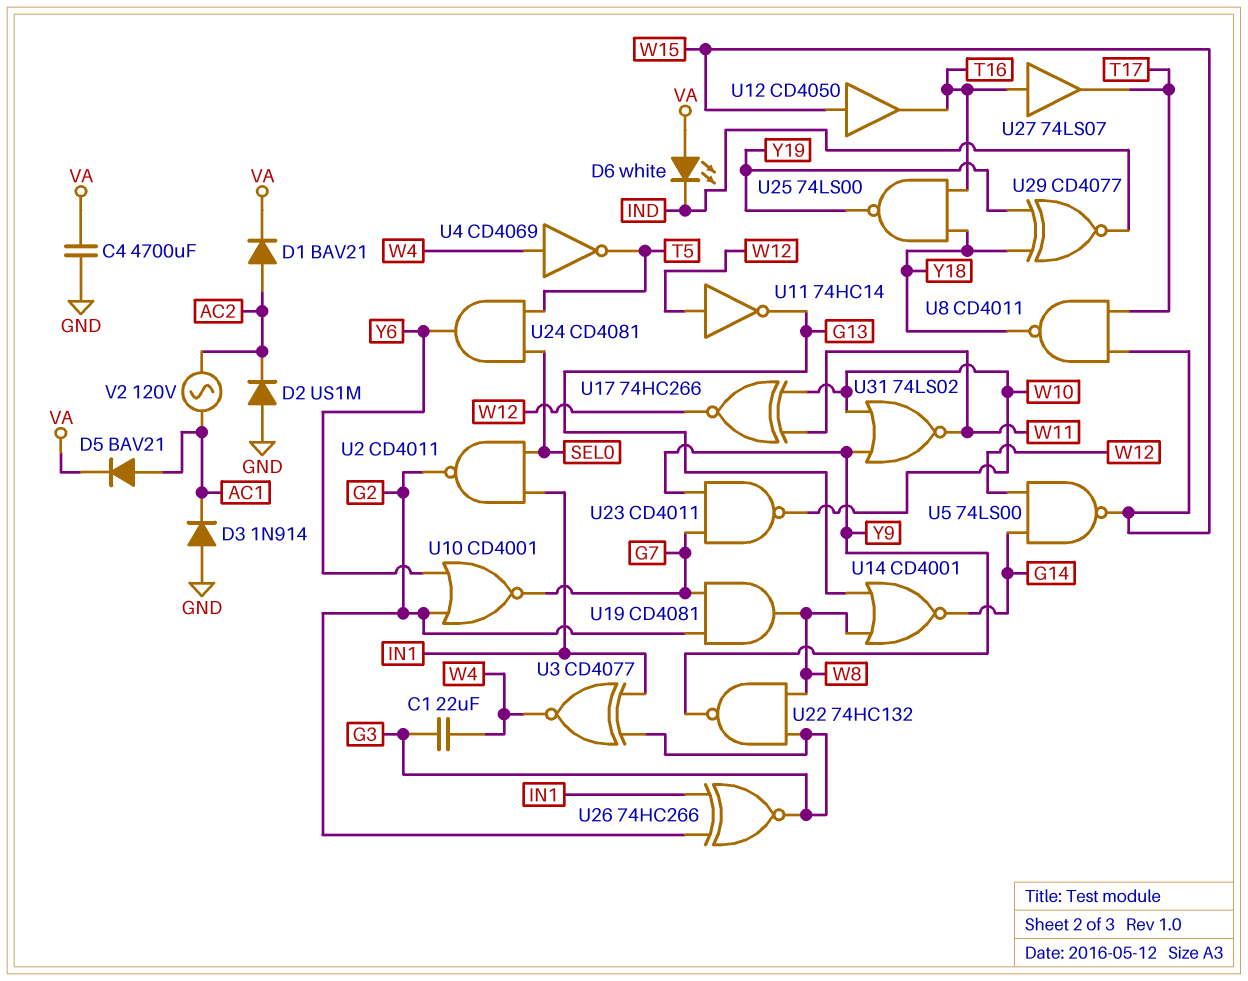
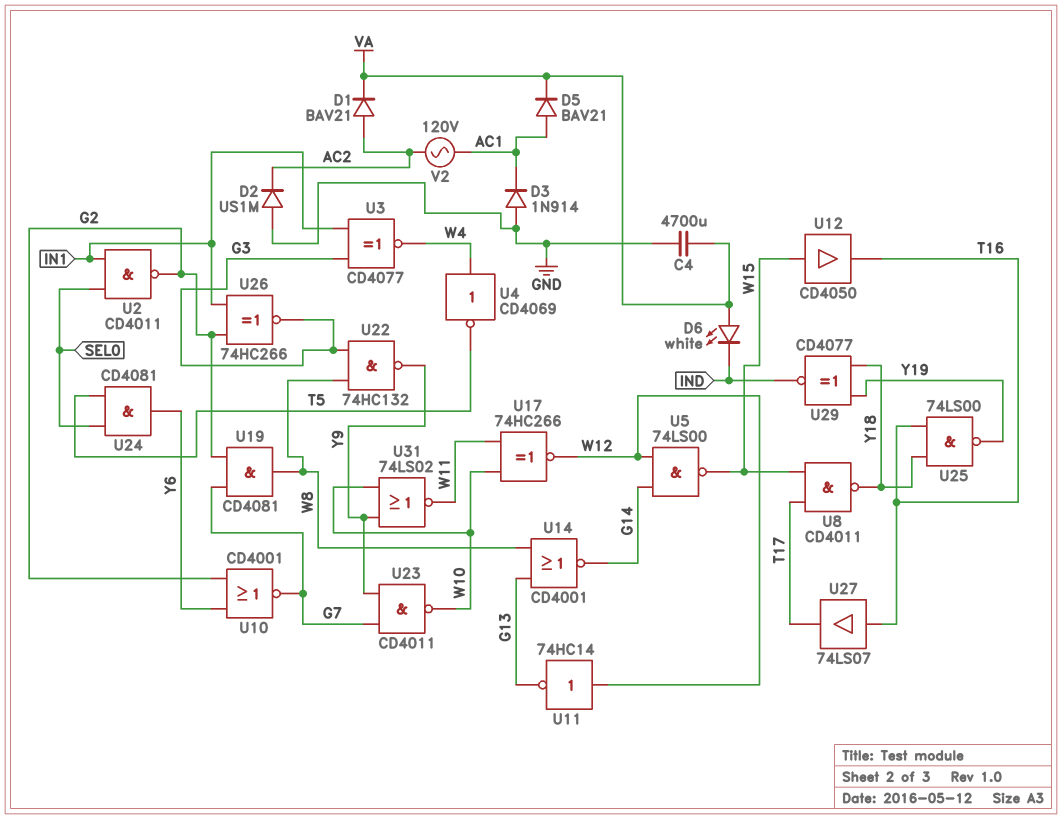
C1: 22uF (G3, W4) -> none

